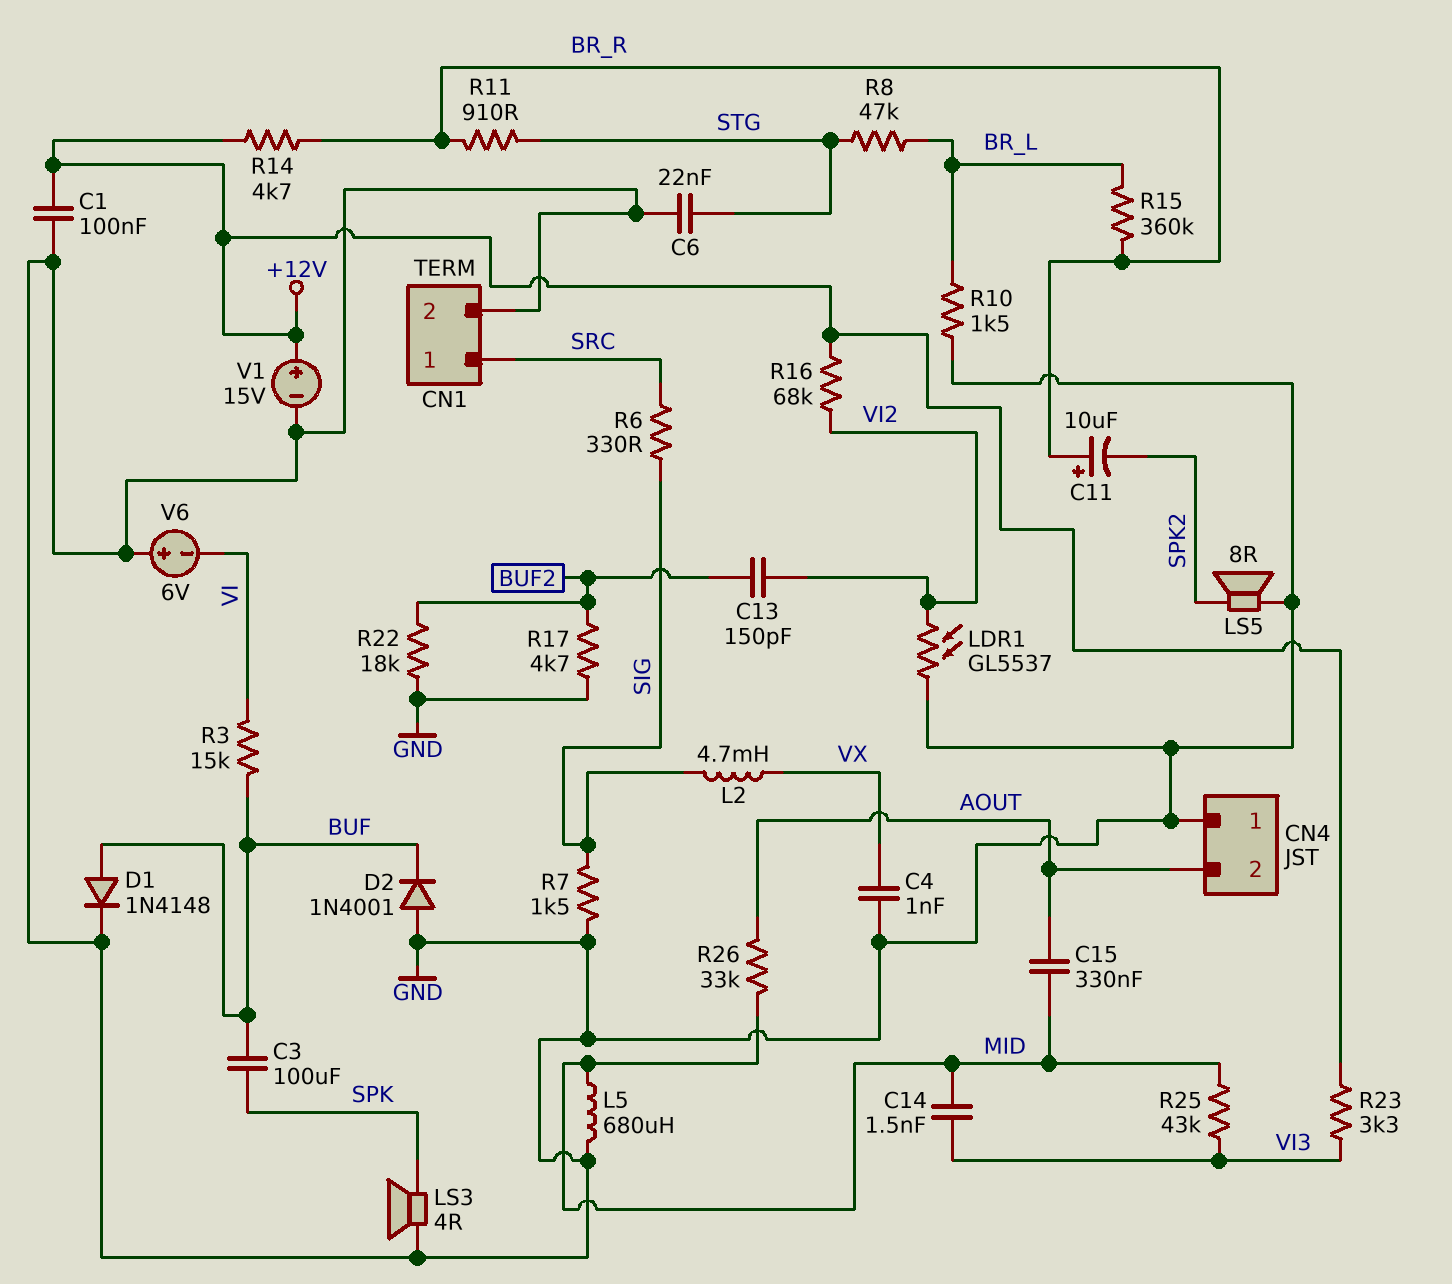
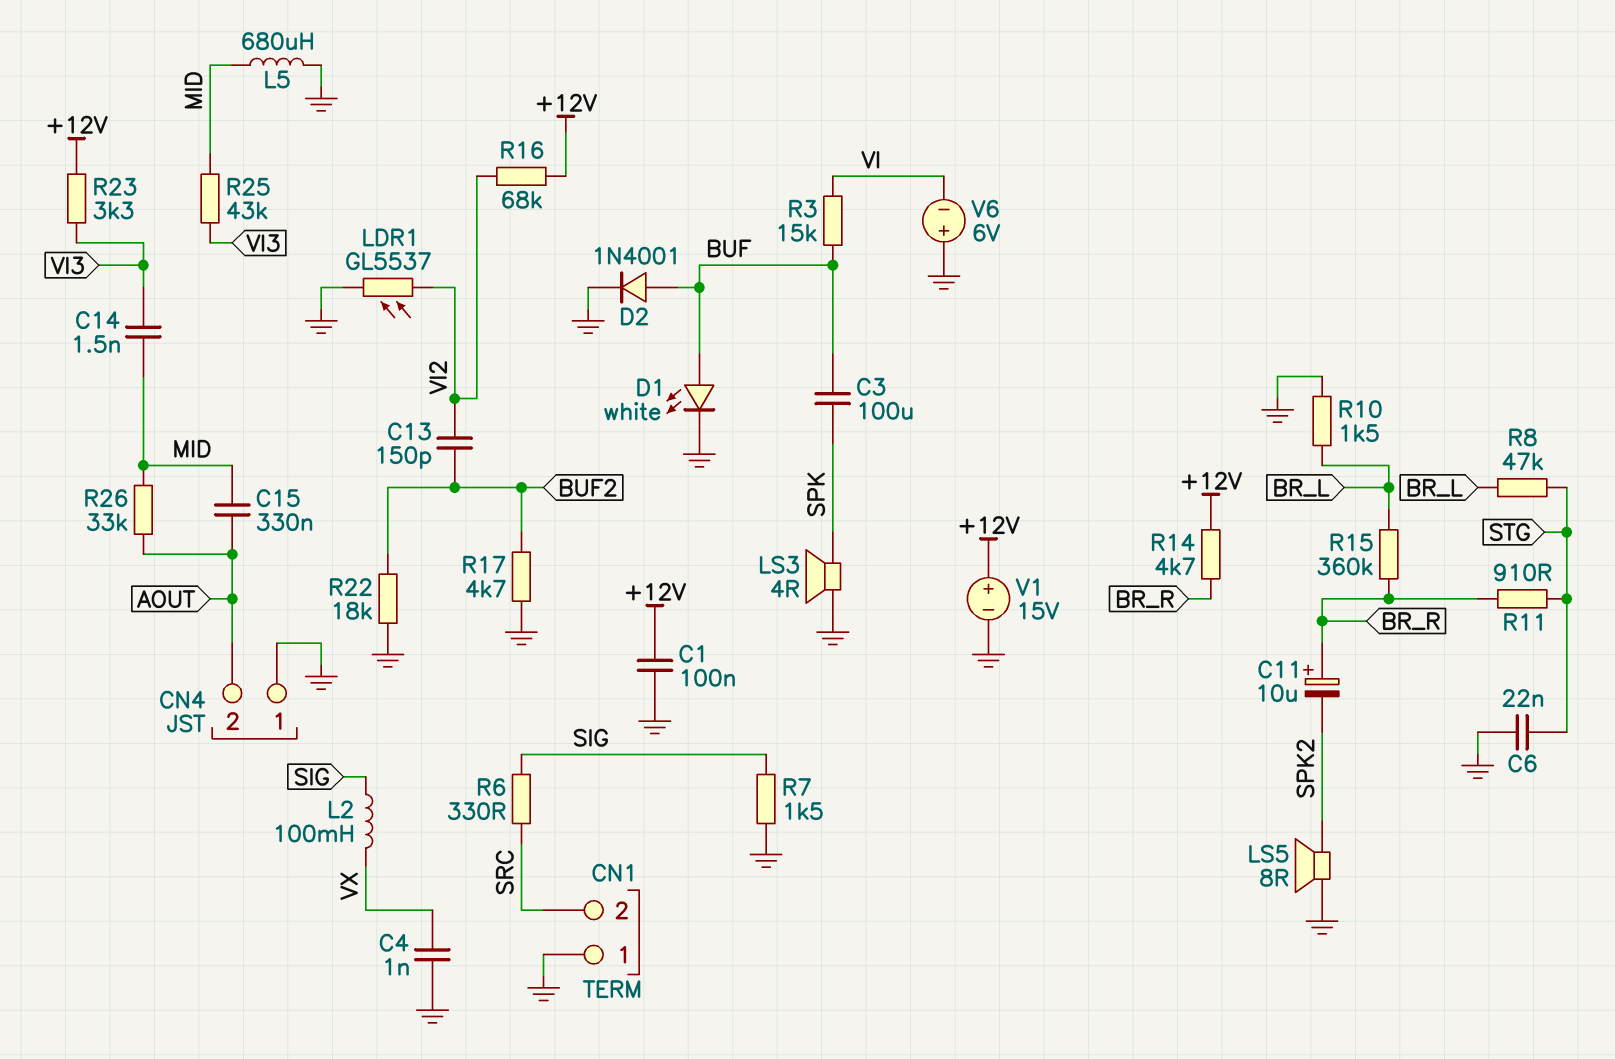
CN1 pin 1: SRC -> GND
CN1 pin 2: GND -> SRC
D1: diode 1N4148 (A BUF, K GND) -> LED white (A BUF, K GND)
D2: diode 1N4001 (A GND, K BUF) -> diode 1N4001 (A BUF, K GND)
L2: 4.7mH (SIG, VX) -> 100mH (SIG, VX)

